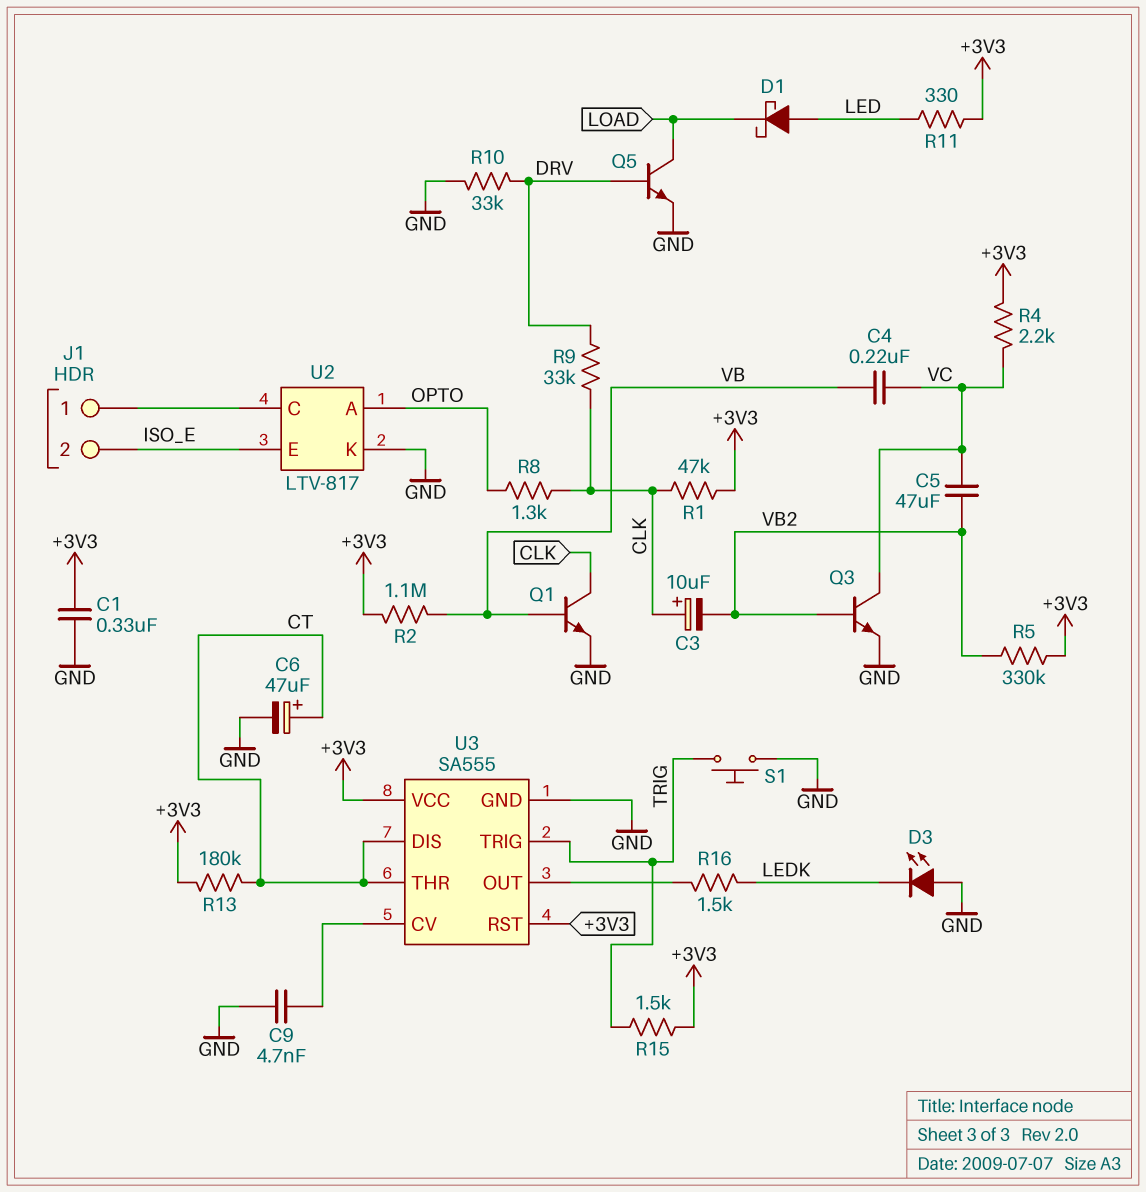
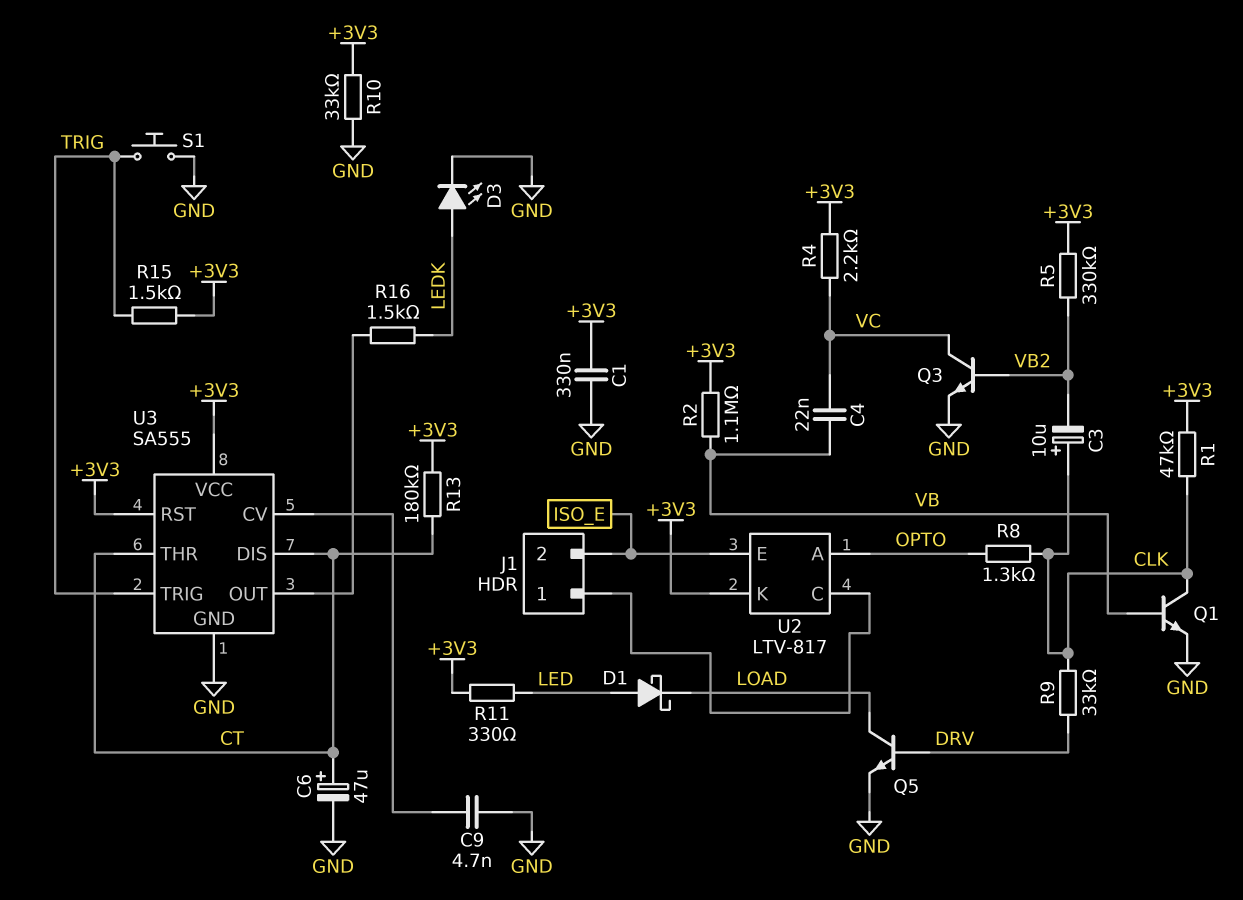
C4: 220nF (VB, VC) -> 22nF (VB, VC)
C5: 47uF (VB2, VC) -> none
D3: LED (A GND, K LEDK) -> LED (A LEDK, K GND)
R10: 33k (DRV, GND) -> 33k (+3V3, GND)
U2 pin K: GND -> +3V3

